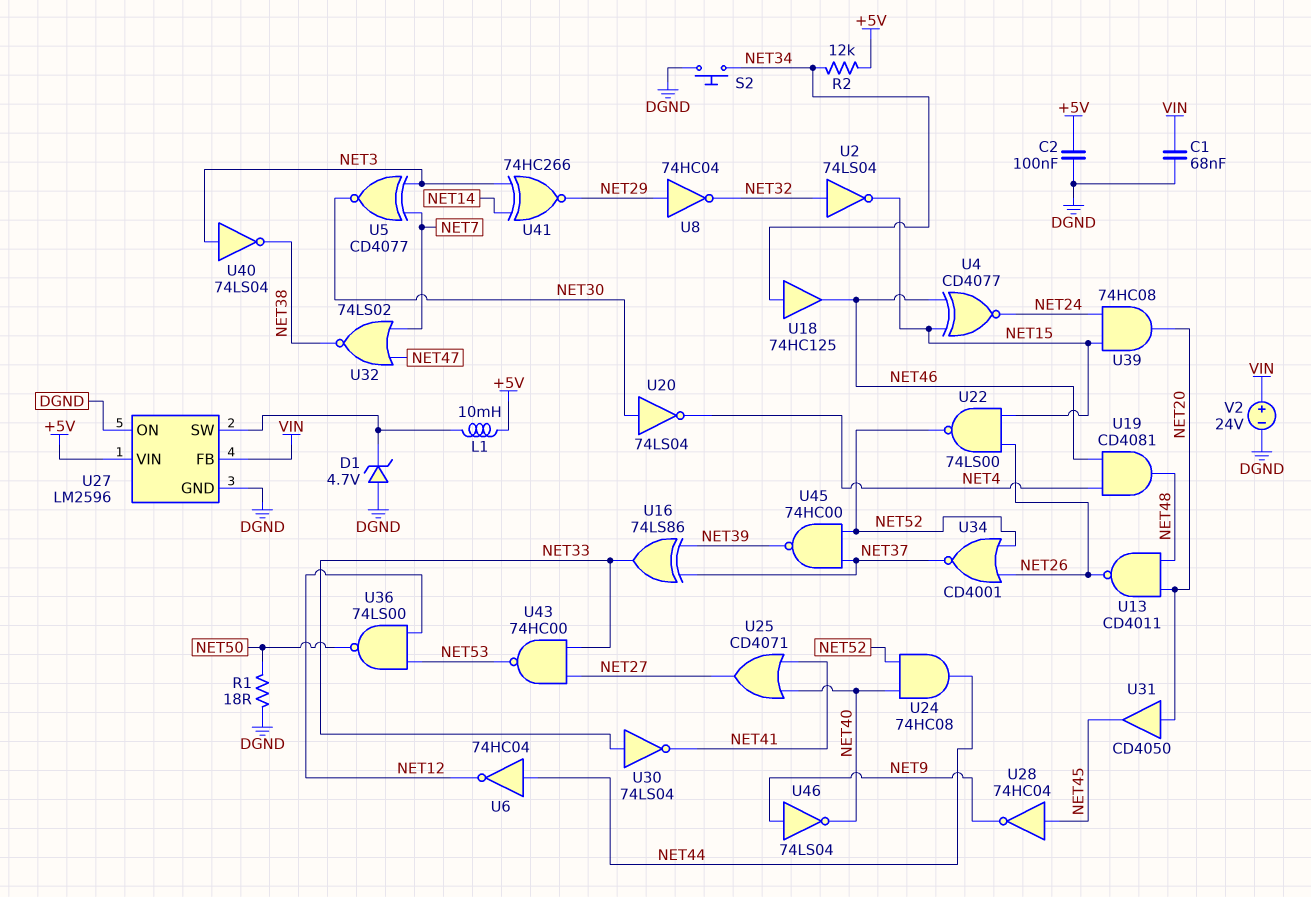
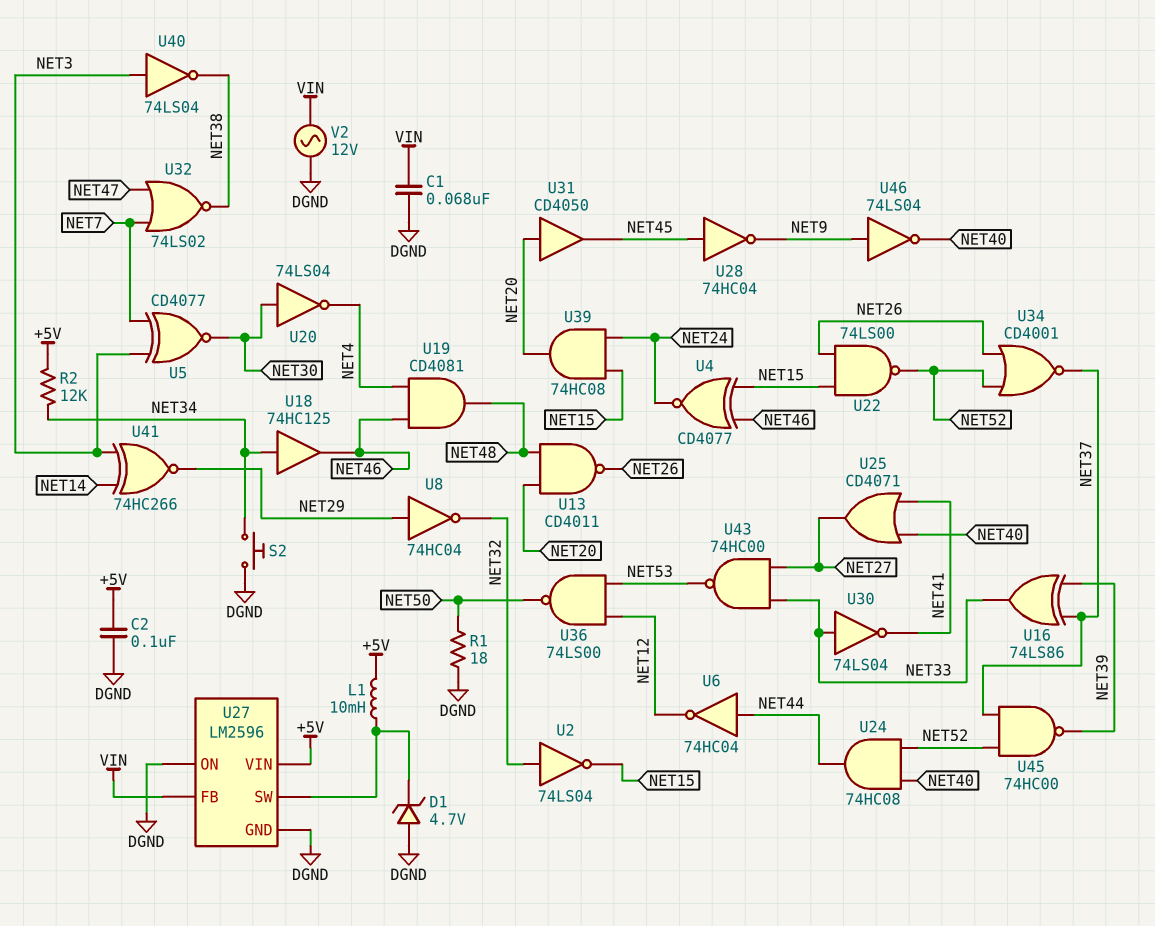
V2: 24V (plus VIN, minus DGND) -> AC 12V (DGND, VIN)

